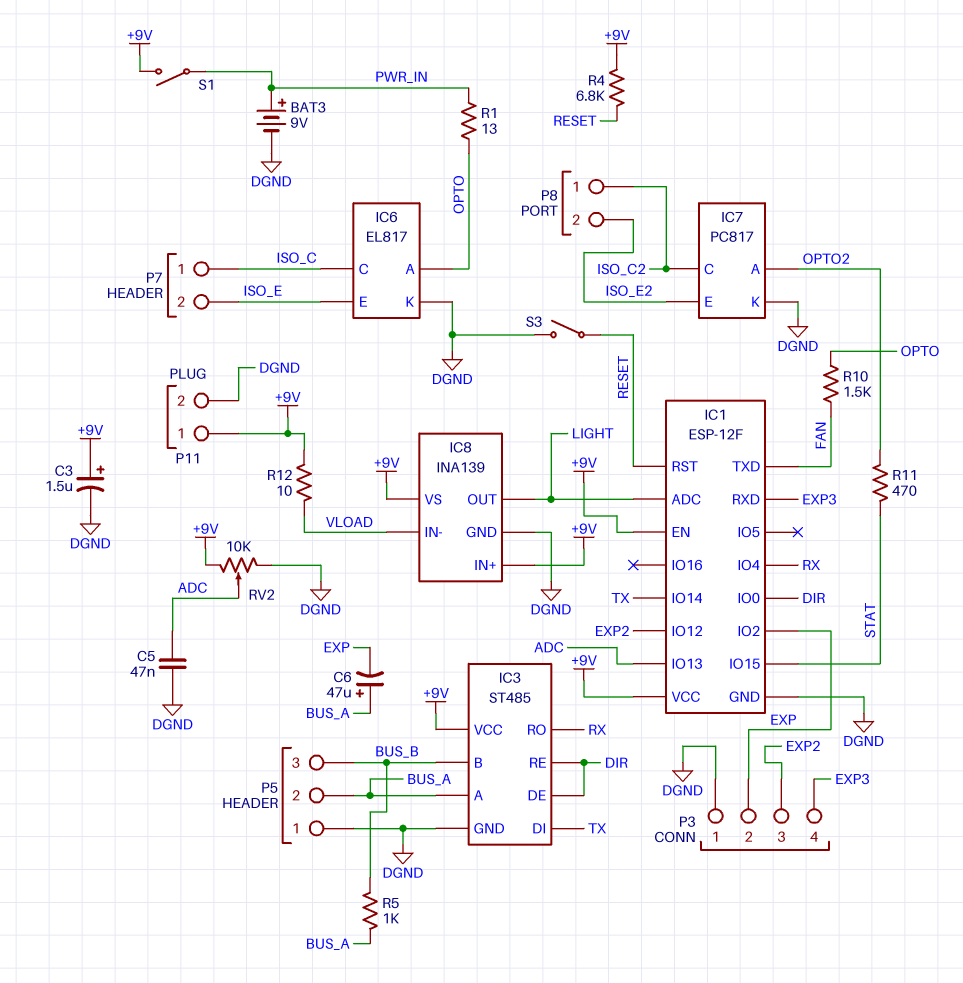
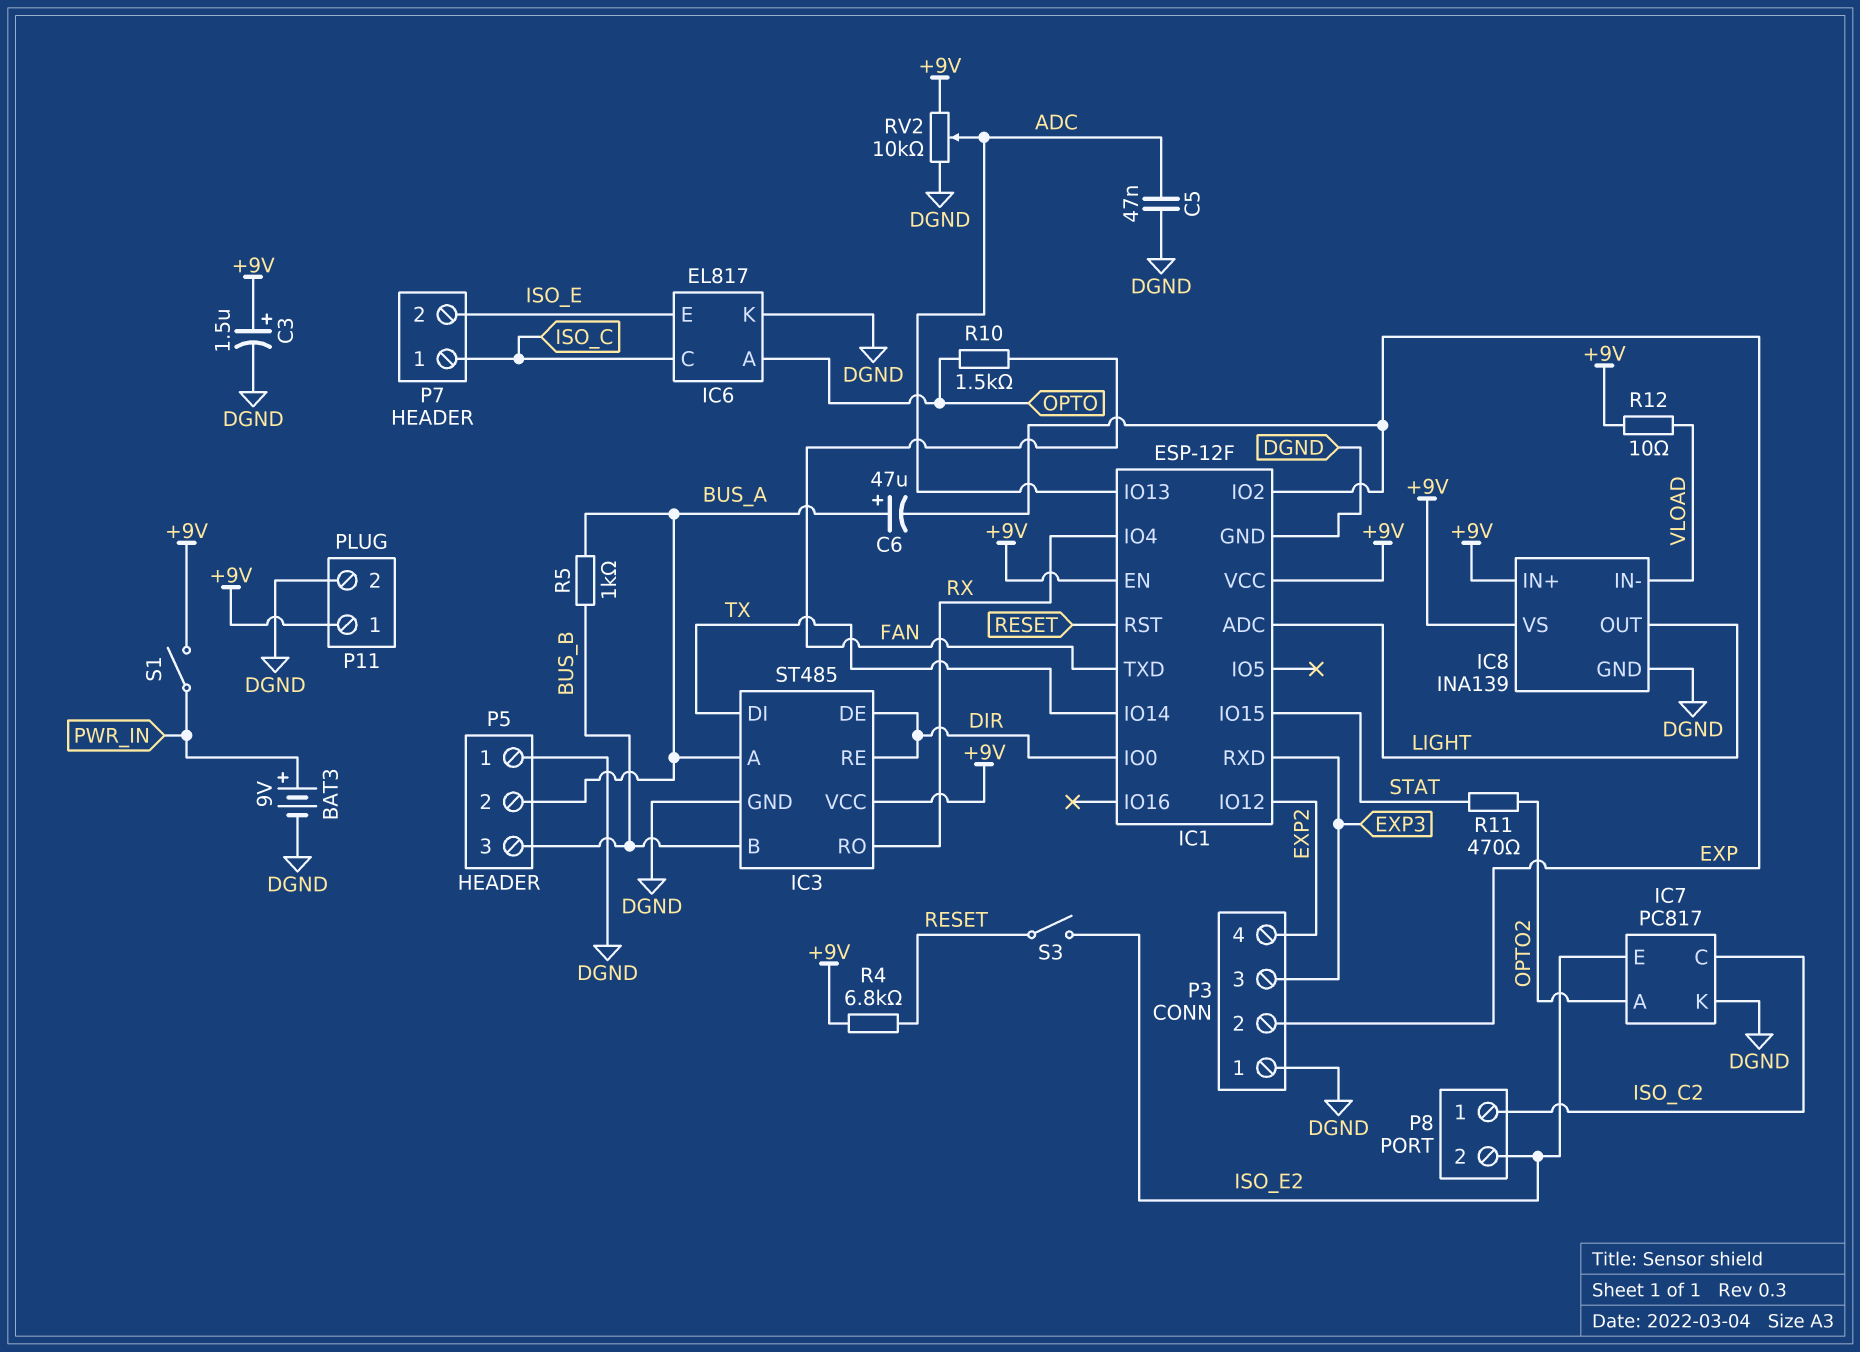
P3 pin 3: EXP2 -> EXP3
P3 pin 4: EXP3 -> EXP2
R1: 13 (OPTO, PWR_IN) -> none
S3: switch (DGND, RESET) -> switch (ISO_E2, RESET)

